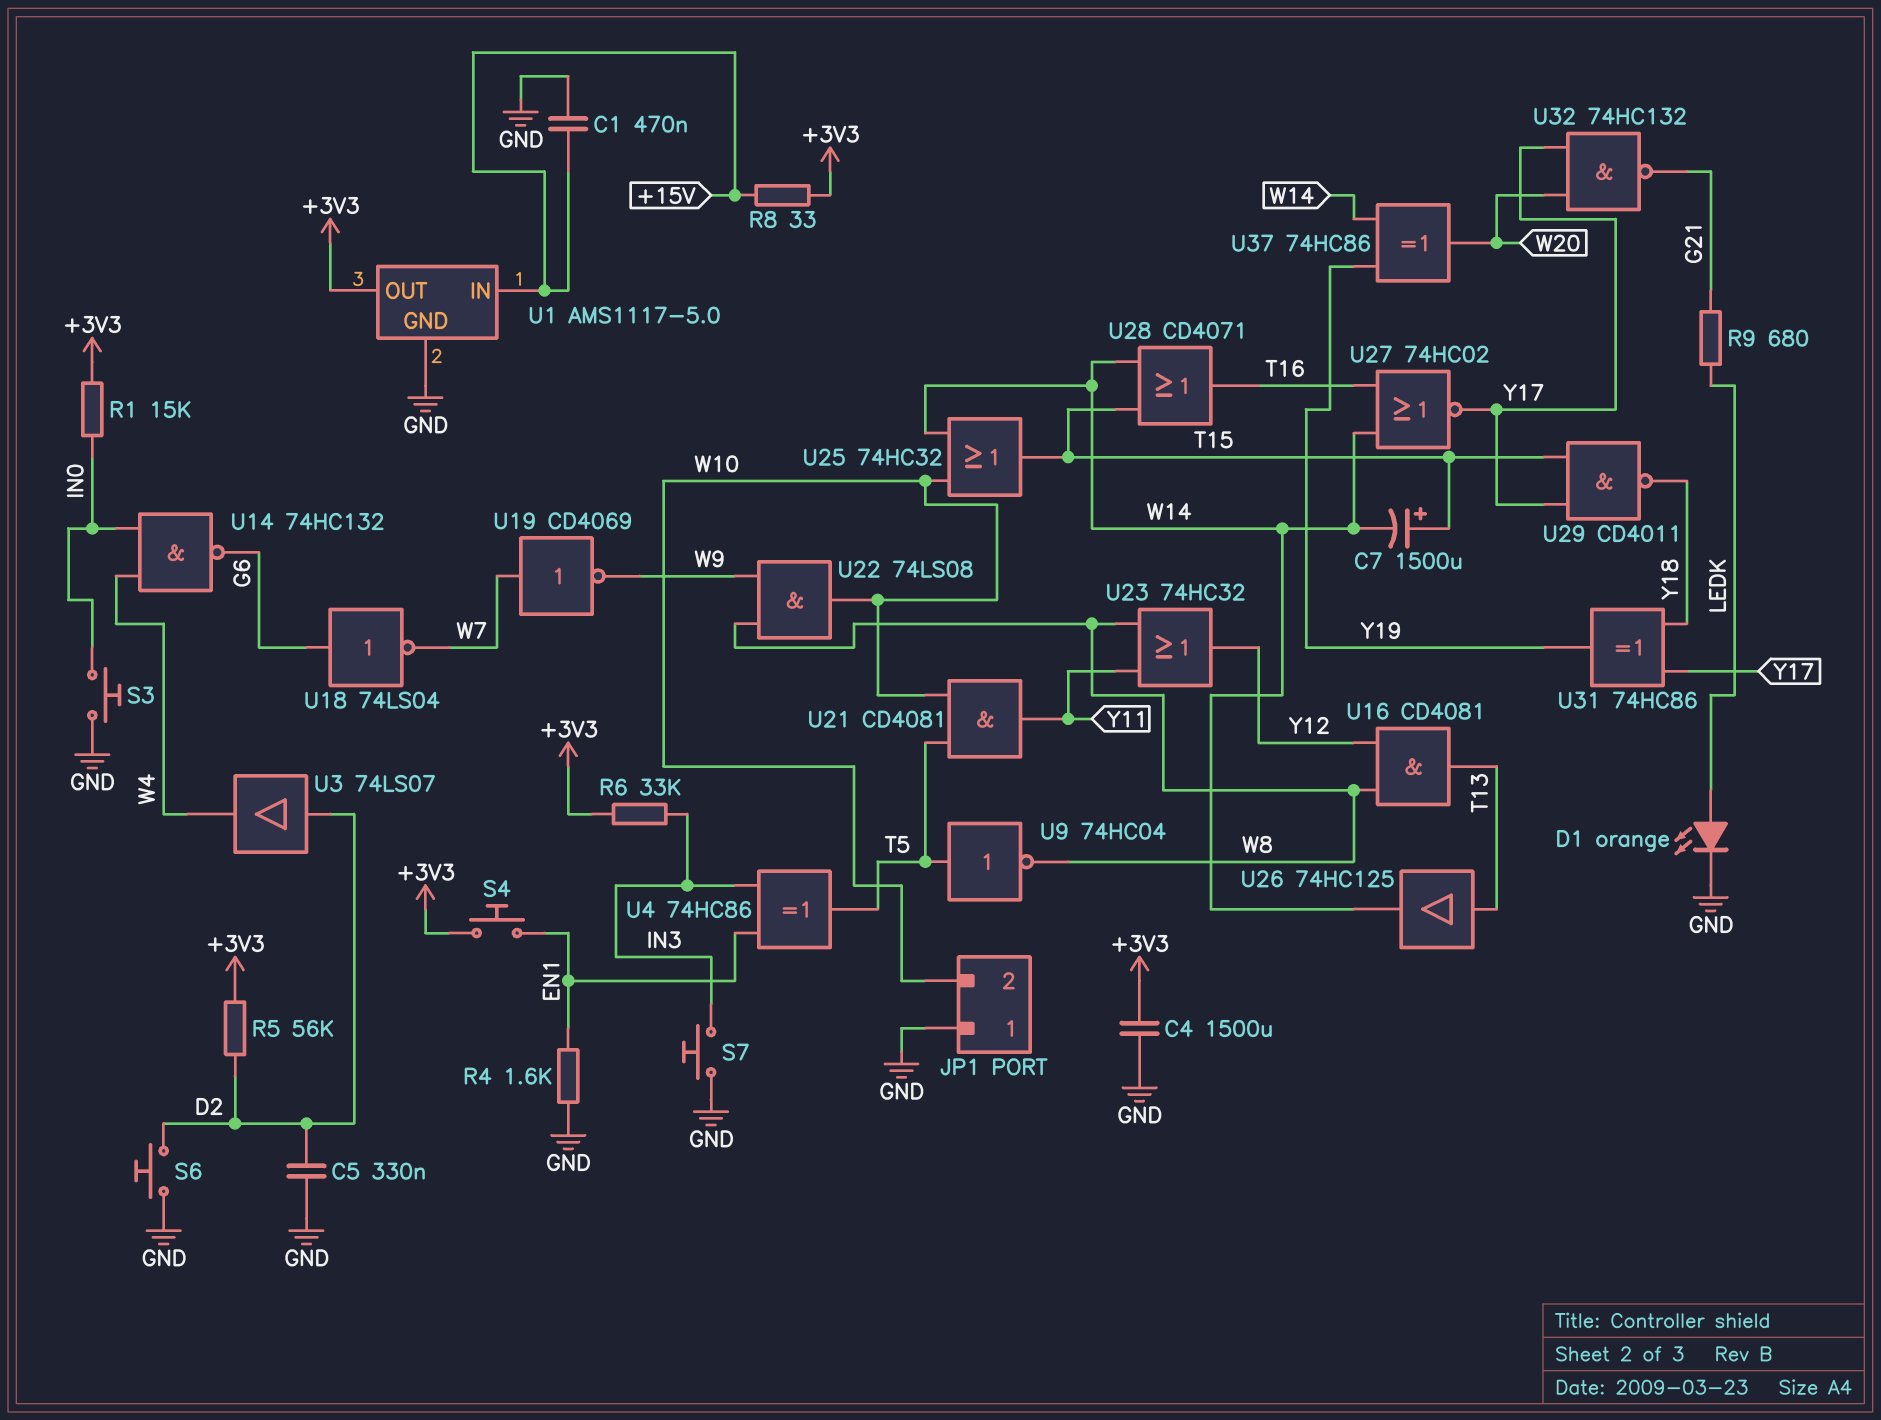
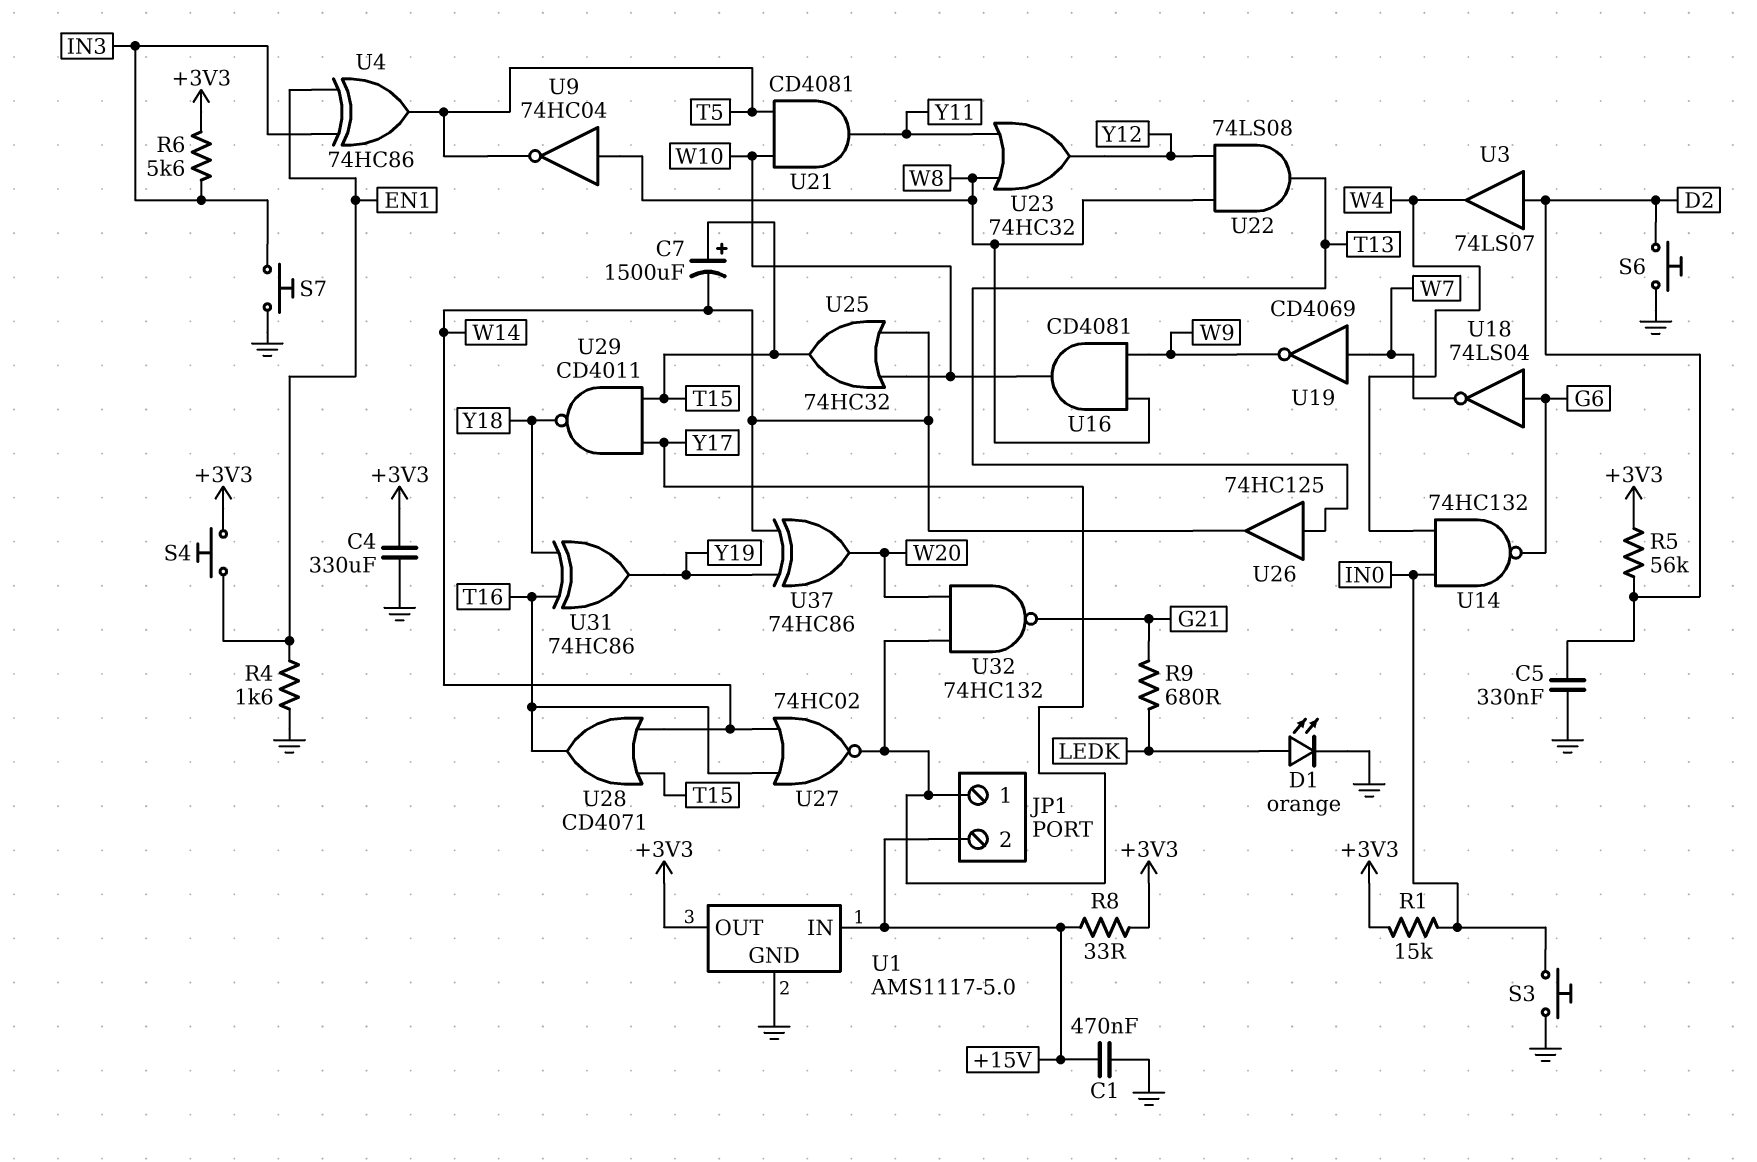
C4: 1500uF (+3V3, GND) -> 330uF (+3V3, GND)
JP1 pin 1: GND -> Y17
JP1 pin 2: W10 -> +15V
R6: 33k (+3V3, IN3) -> 5.6k (+3V3, IN3)
U9: NOT 74HC04 (in T5, out W8) -> NOT 74HC04 (in W8, out T5)
U16: AND CD4081 (in W8, in Y12, out T13) -> AND CD4081 (in W8, in W9, out W10)
U22: AND 74LS08 (in W8, in W9, out W10) -> AND 74LS08 (in W8, in Y12, out T13)
U31: XOR 74HC86 (in Y17, in Y18, out Y19) -> XOR 74HC86 (in T16, in Y18, out Y19)

